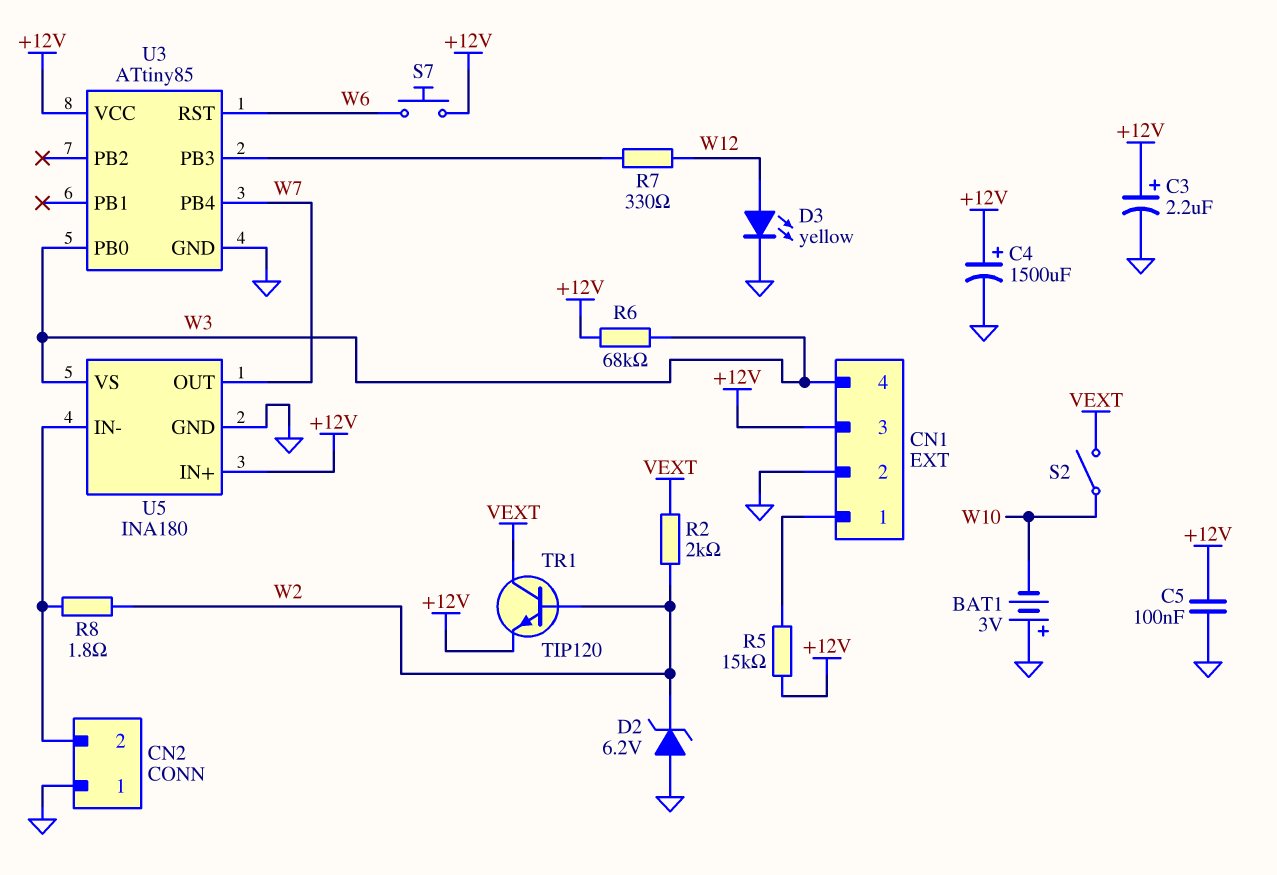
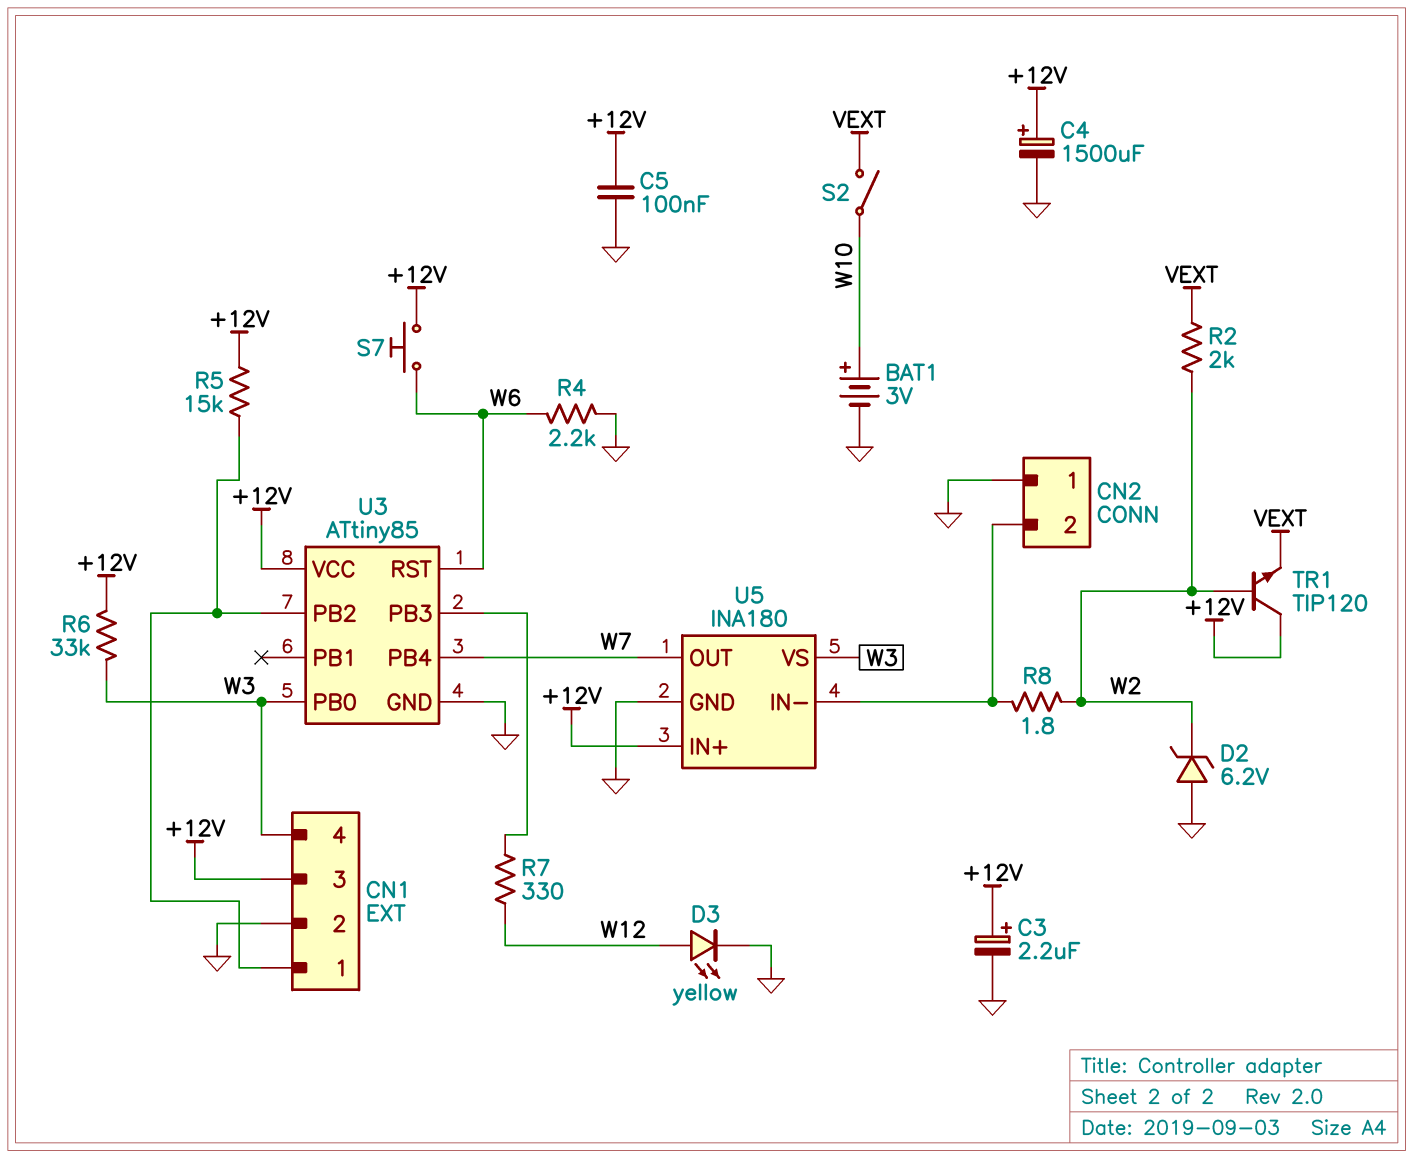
BAT1: 3V (plus GND, minus W10) -> 3V (plus W10, minus GND)
R4: none -> 2.2k (GND, W6)
R6: 68k (+12V, W3) -> 33k (+12V, W3)
TR1: NPN TIP120 (B W2, C VEXT, E +12V) -> NPN TIP120 (B W2, C +12V, E VEXT)
U3 pin PB2: none -> CN1/1

